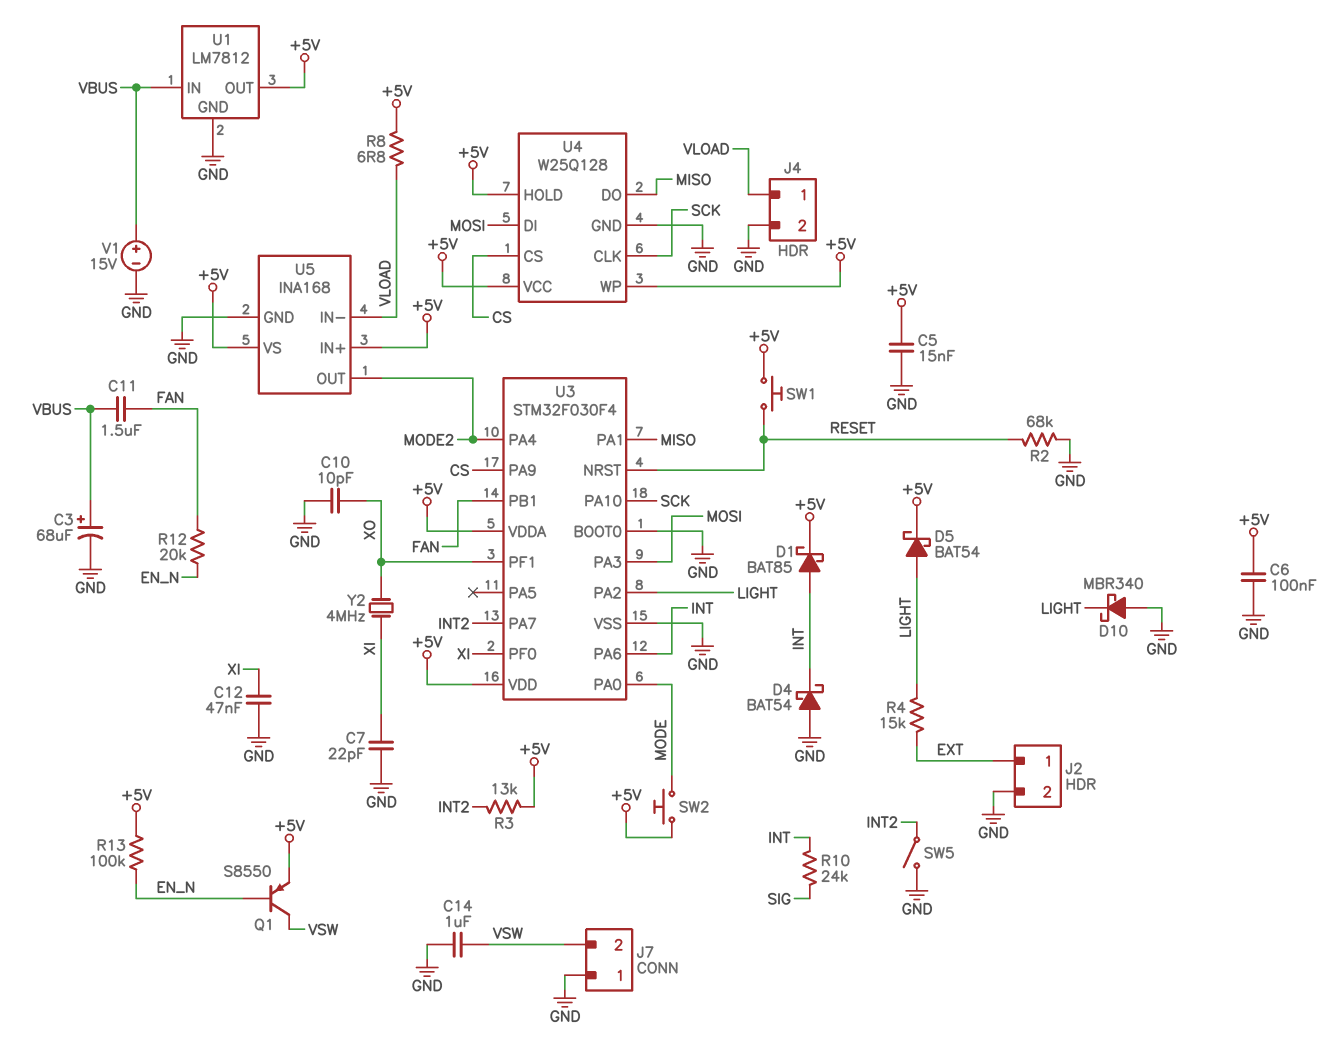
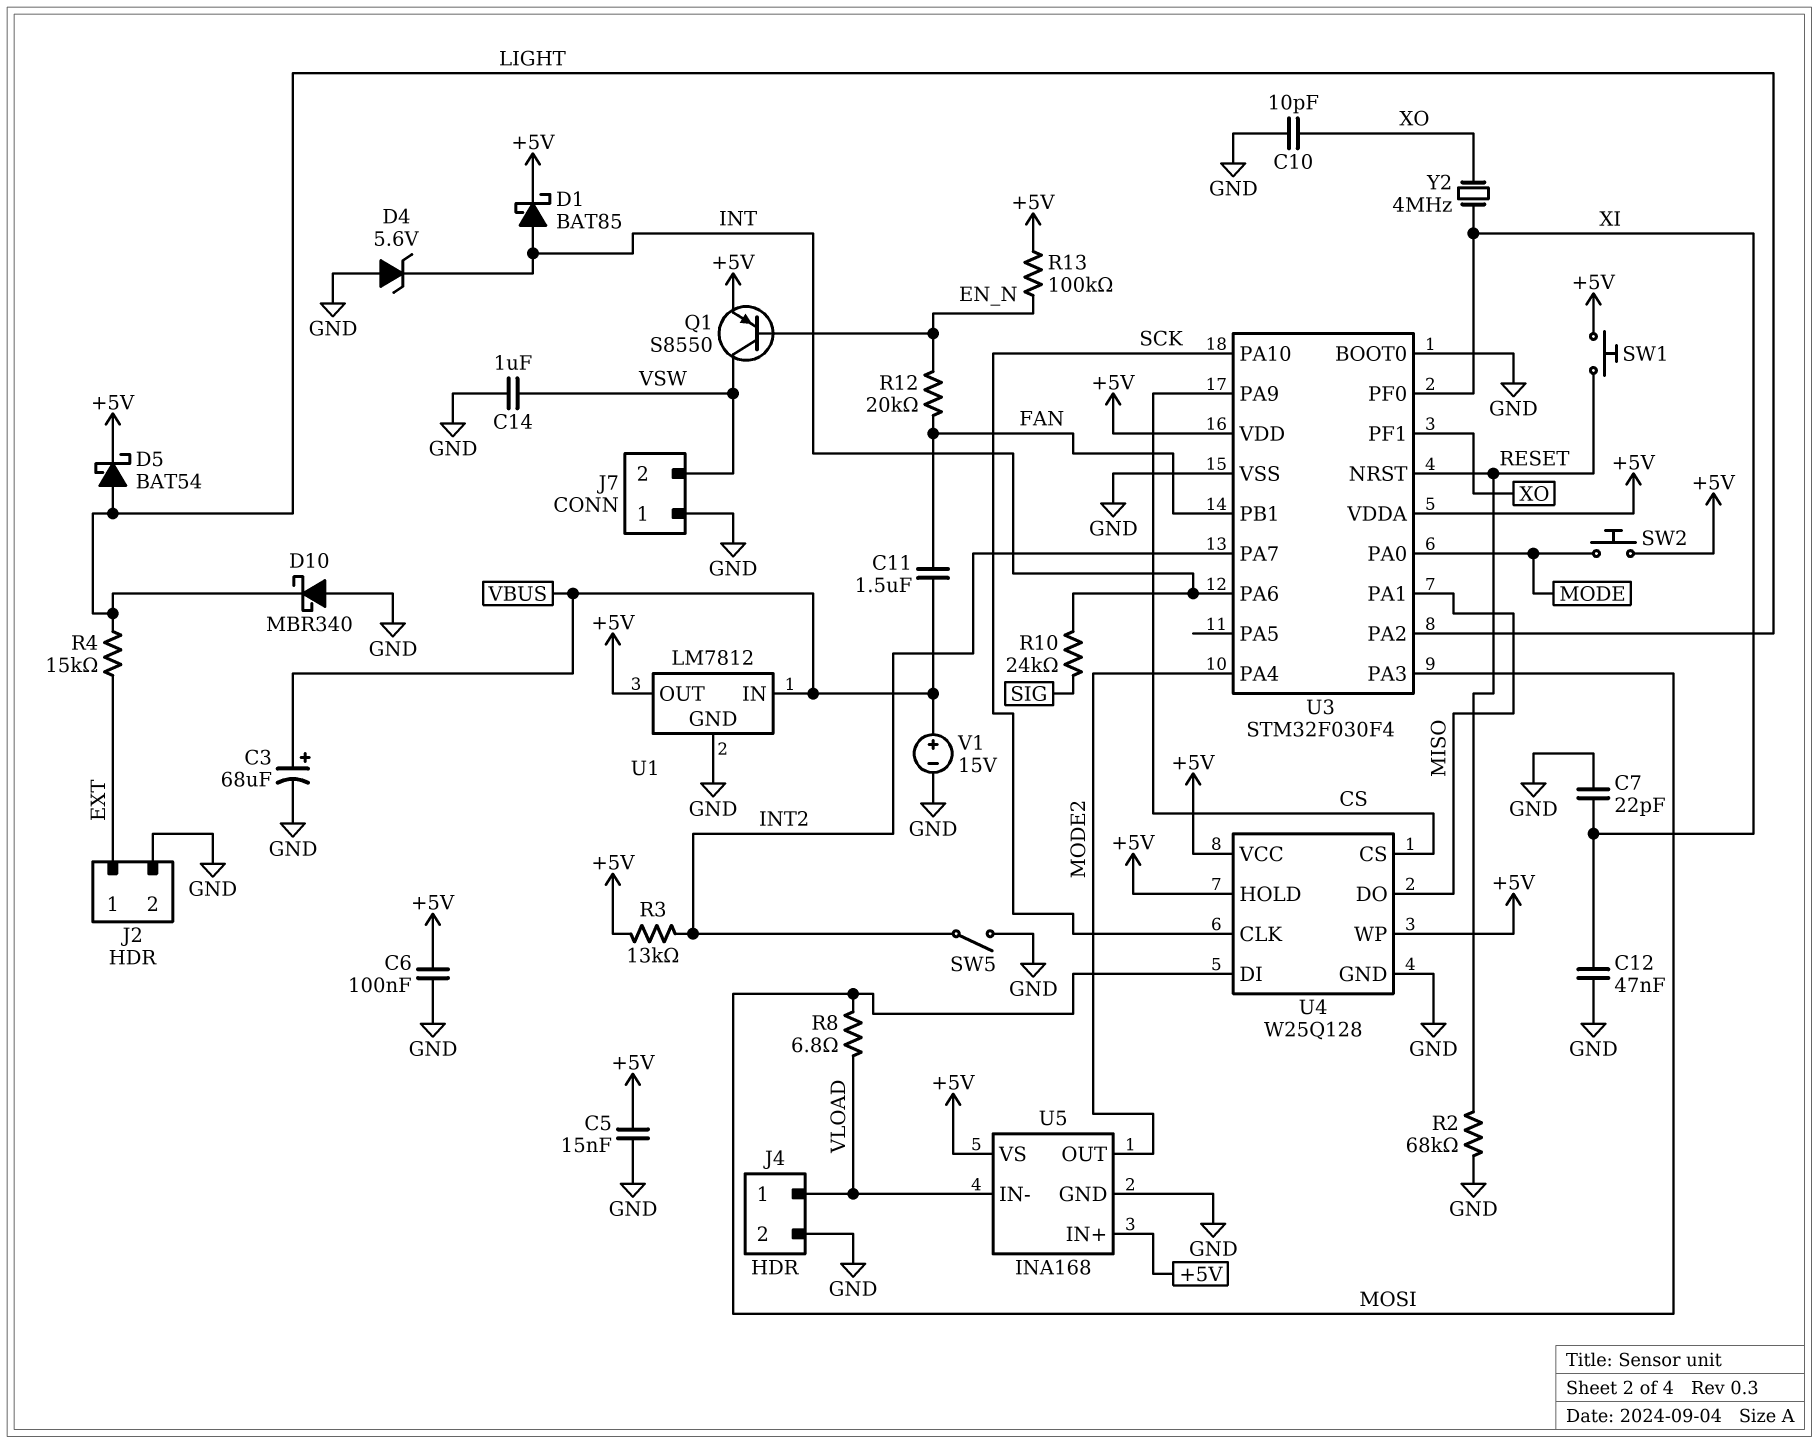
D4: schottky BAT54 (A GND, K INT) -> zener 5.6V (A GND, K INT)
R8: 6.8 (+5V, VLOAD) -> 6.8 (MOSI, VLOAD)

